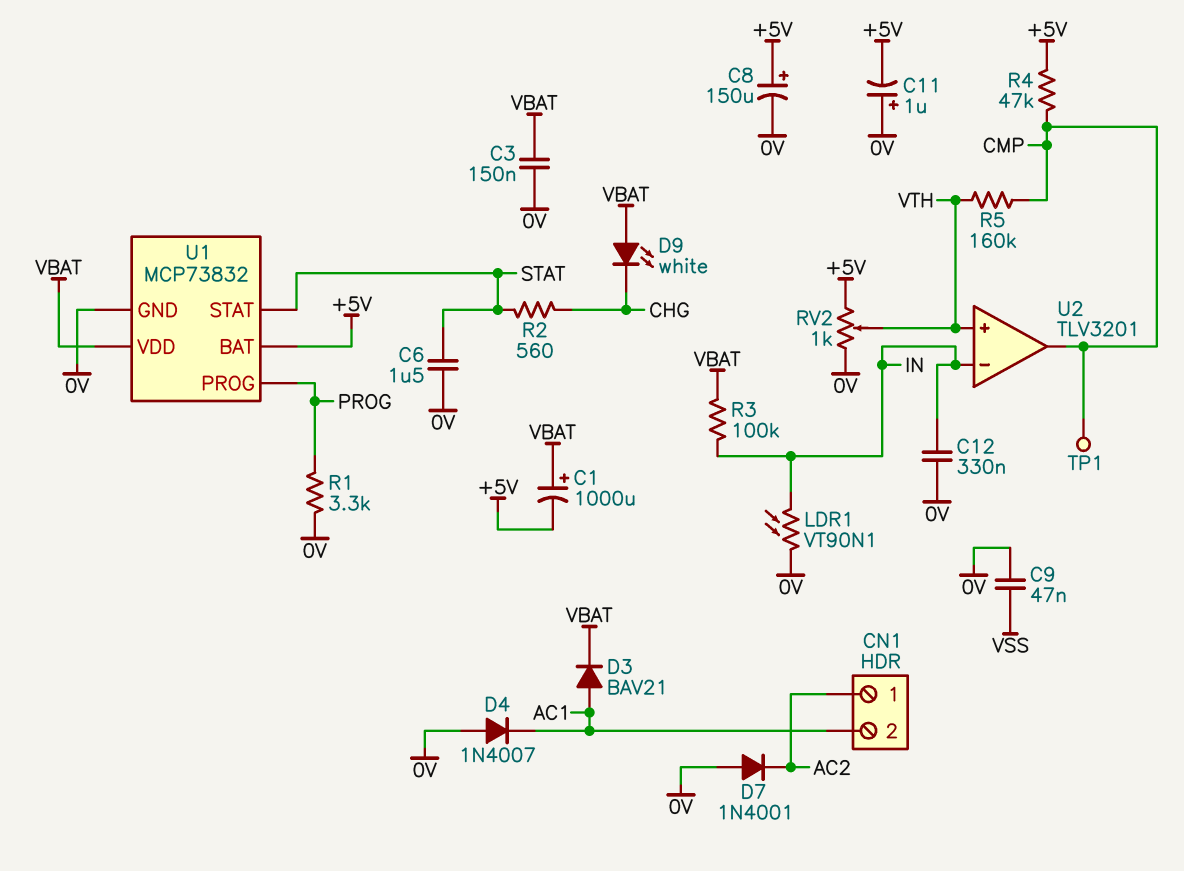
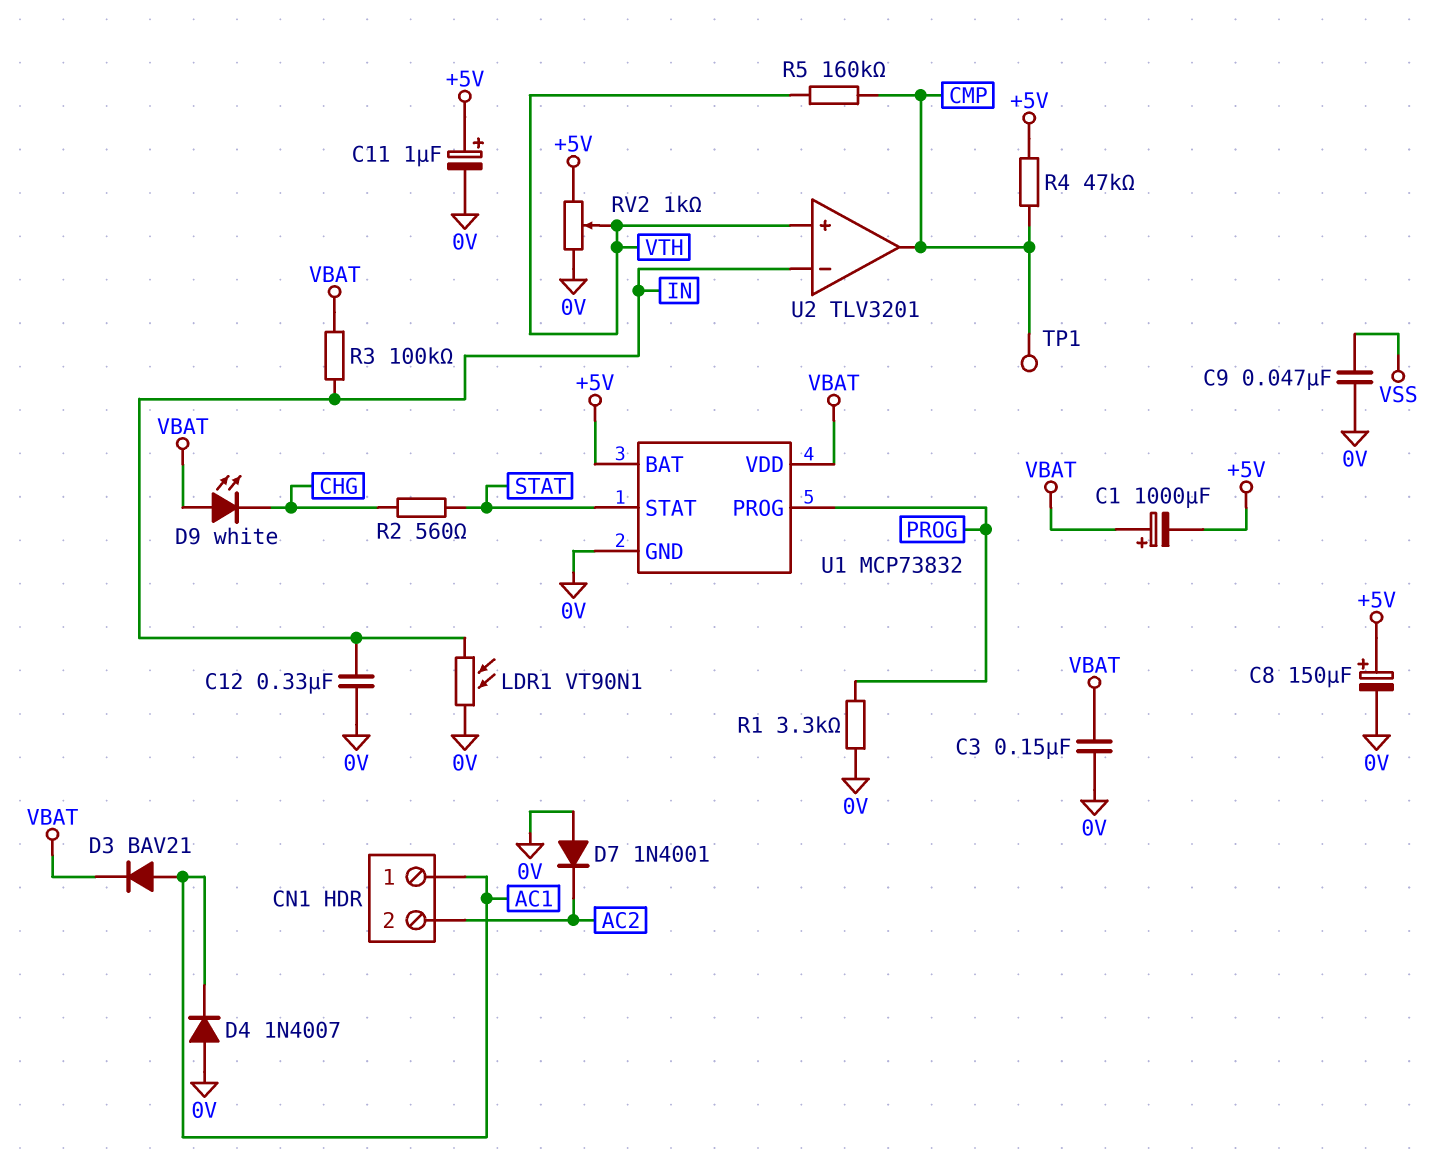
C6: 1.5uF (0V, STAT) -> none
C11: 1uF (plus 0V, minus +5V) -> 1uF (plus +5V, minus 0V)
CN1 pin 1: AC2 -> AC1
CN1 pin 2: AC1 -> AC2

